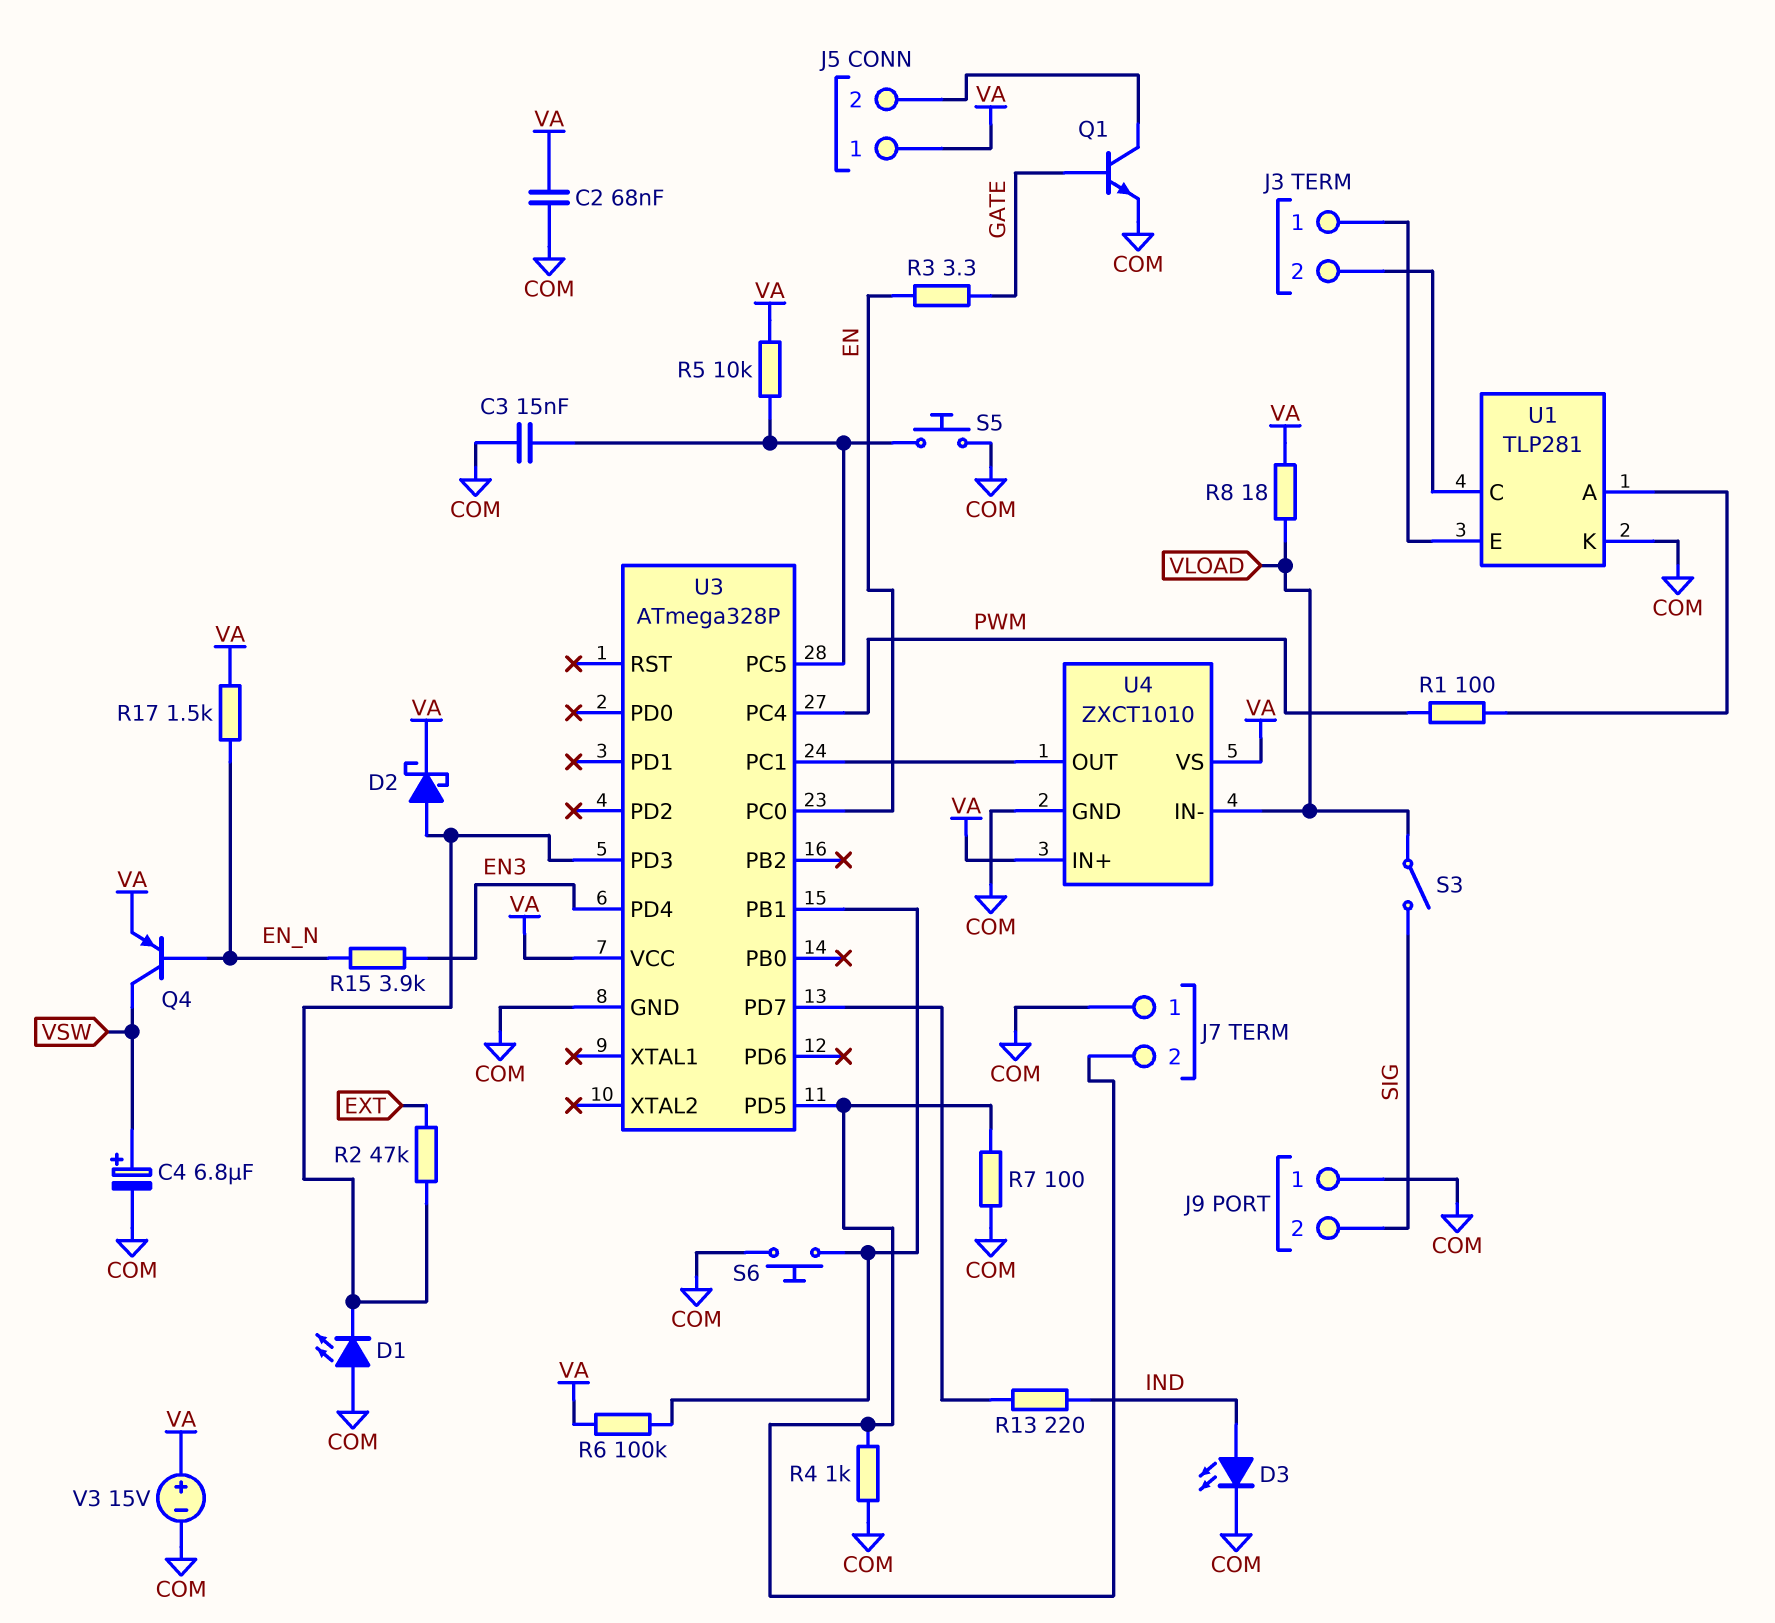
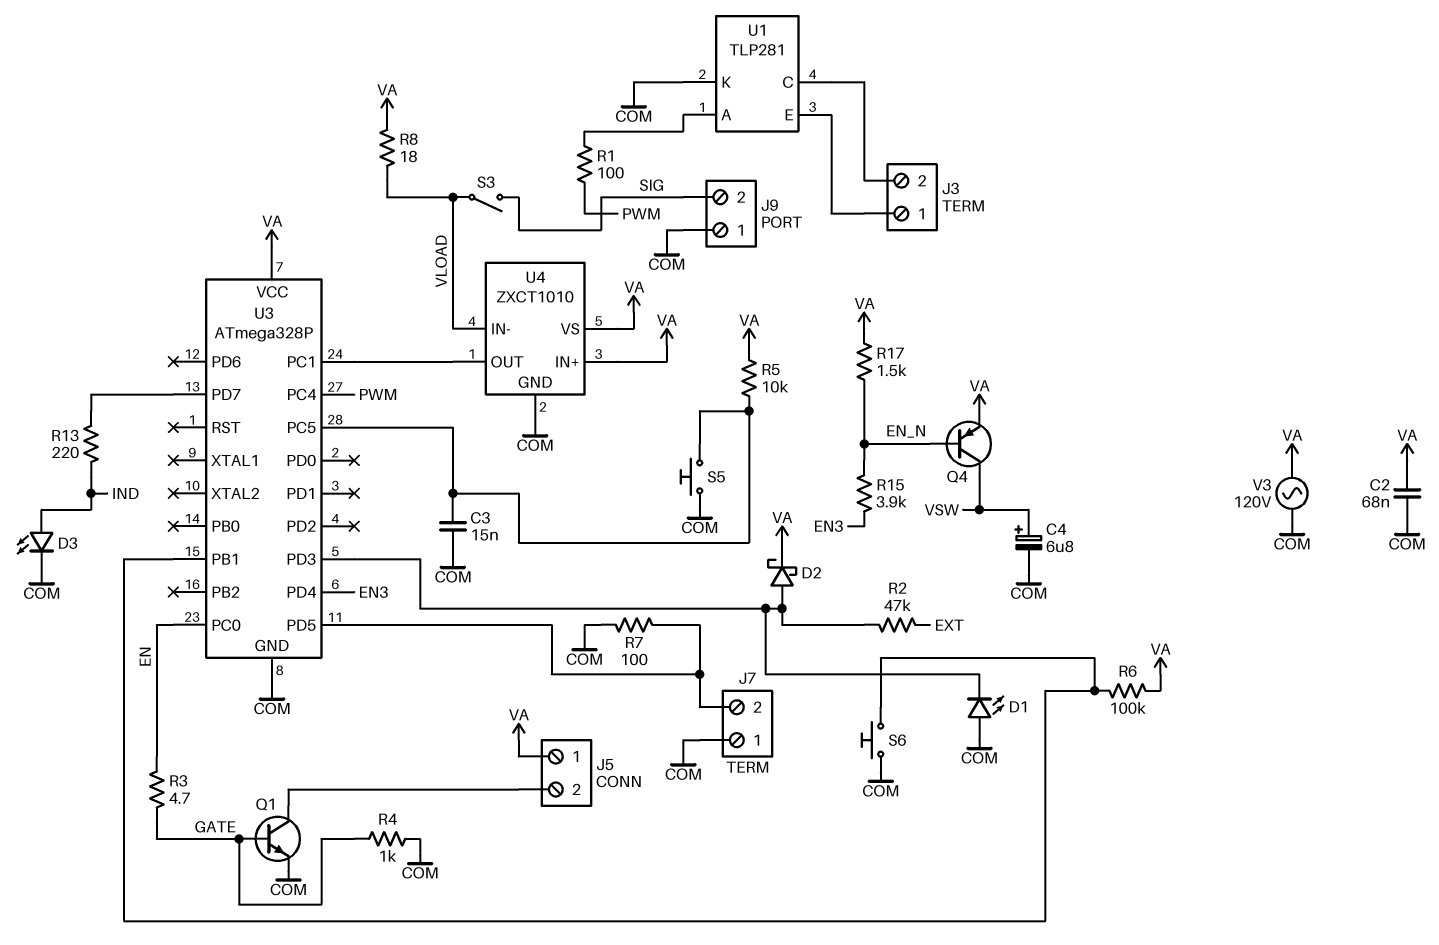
R3: 3.3 (EN, GATE) -> 4.7 (EN, GATE)
R4: 1k (COM, J7/2) -> 1k (COM, GATE)
V3: 15V (plus VA, minus COM) -> AC 120V (COM, VA)

